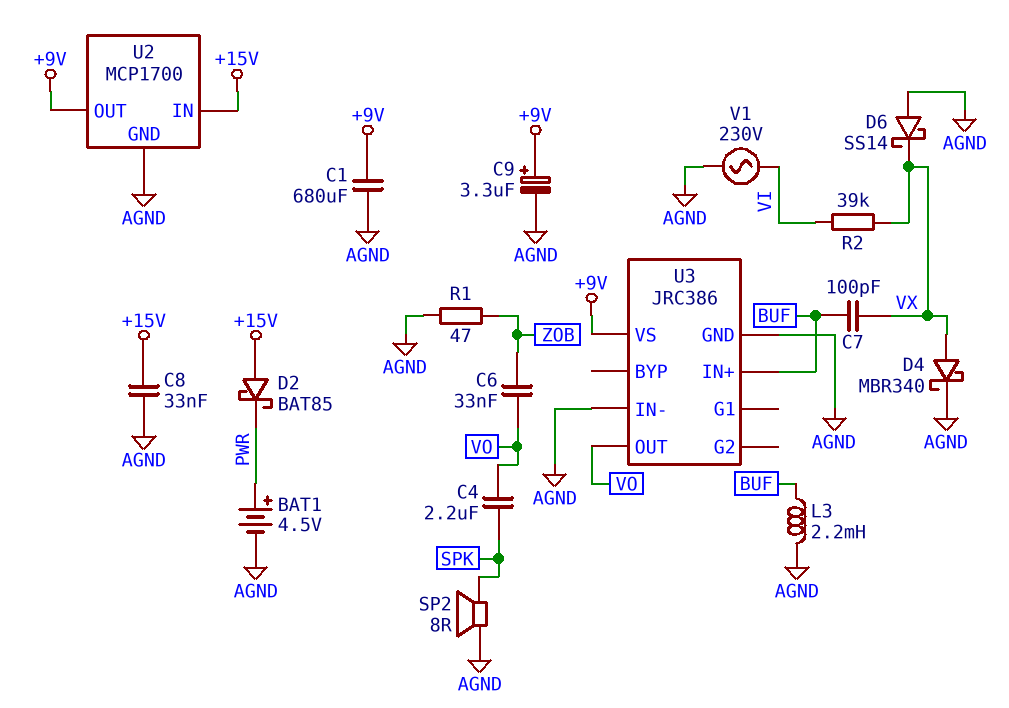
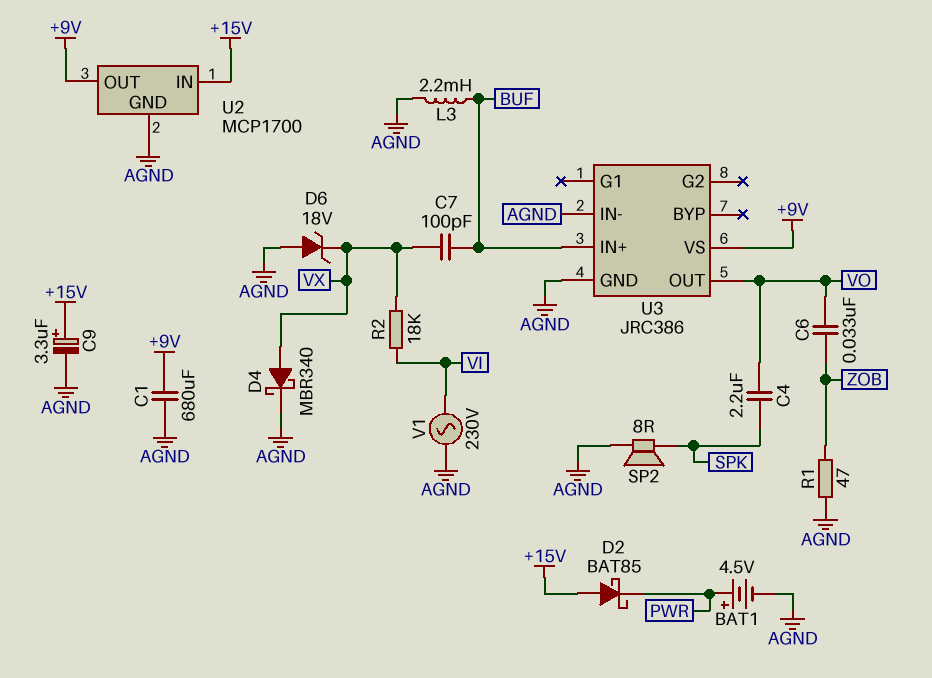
C8: 33nF (+15V, AGND) -> none
C9: 3.3uF (plus +9V, minus AGND) -> 3.3uF (plus +15V, minus AGND)
D6: schottky SS14 (A AGND, K VX) -> zener 18V (A AGND, K VX)
R2: 39k (VI, VX) -> 18k (VI, VX)

